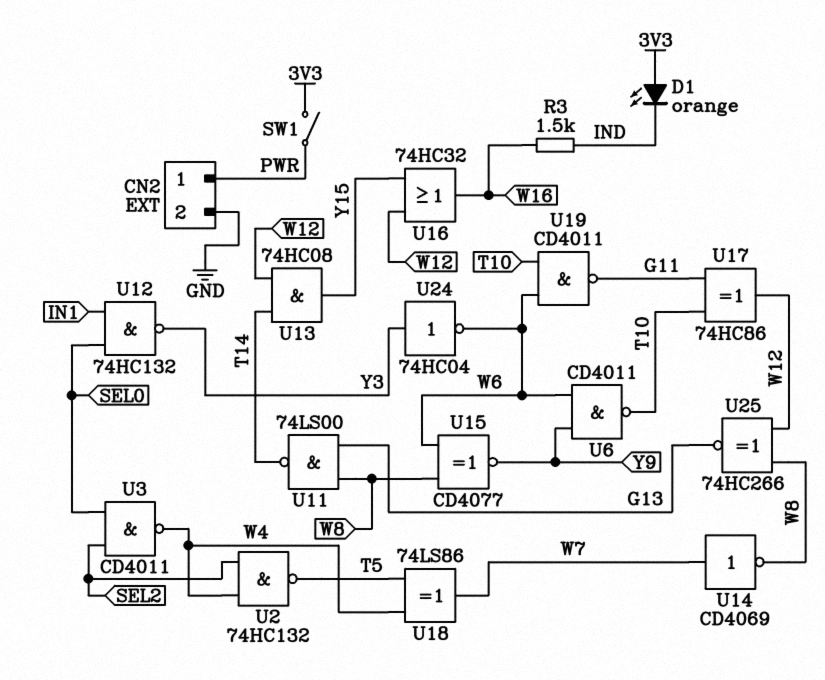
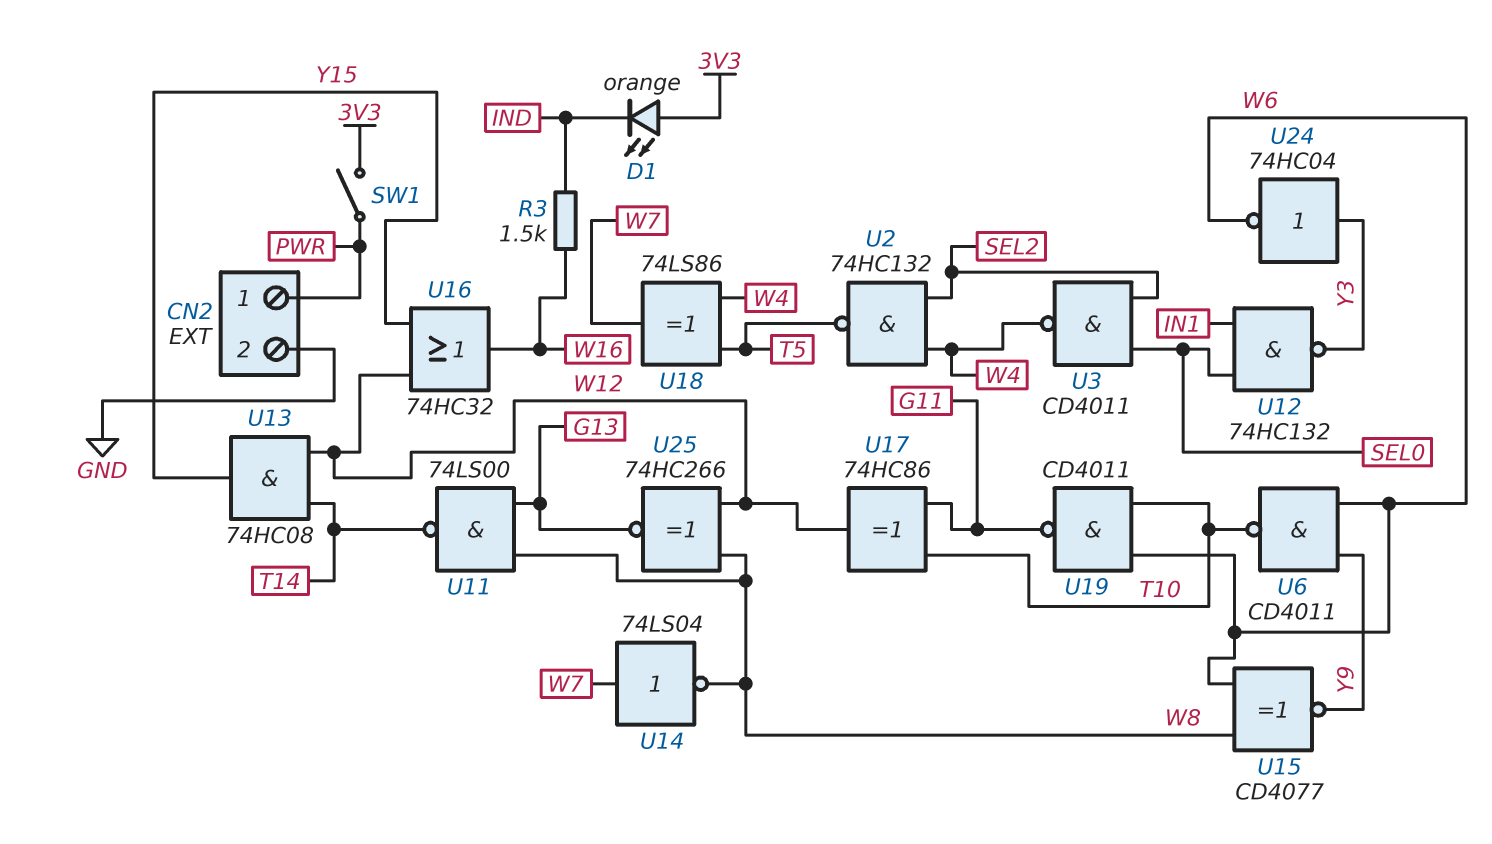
U14: NOT CD4069 (in W7, out W8) -> NOT 74LS04 (in W7, out W8)

